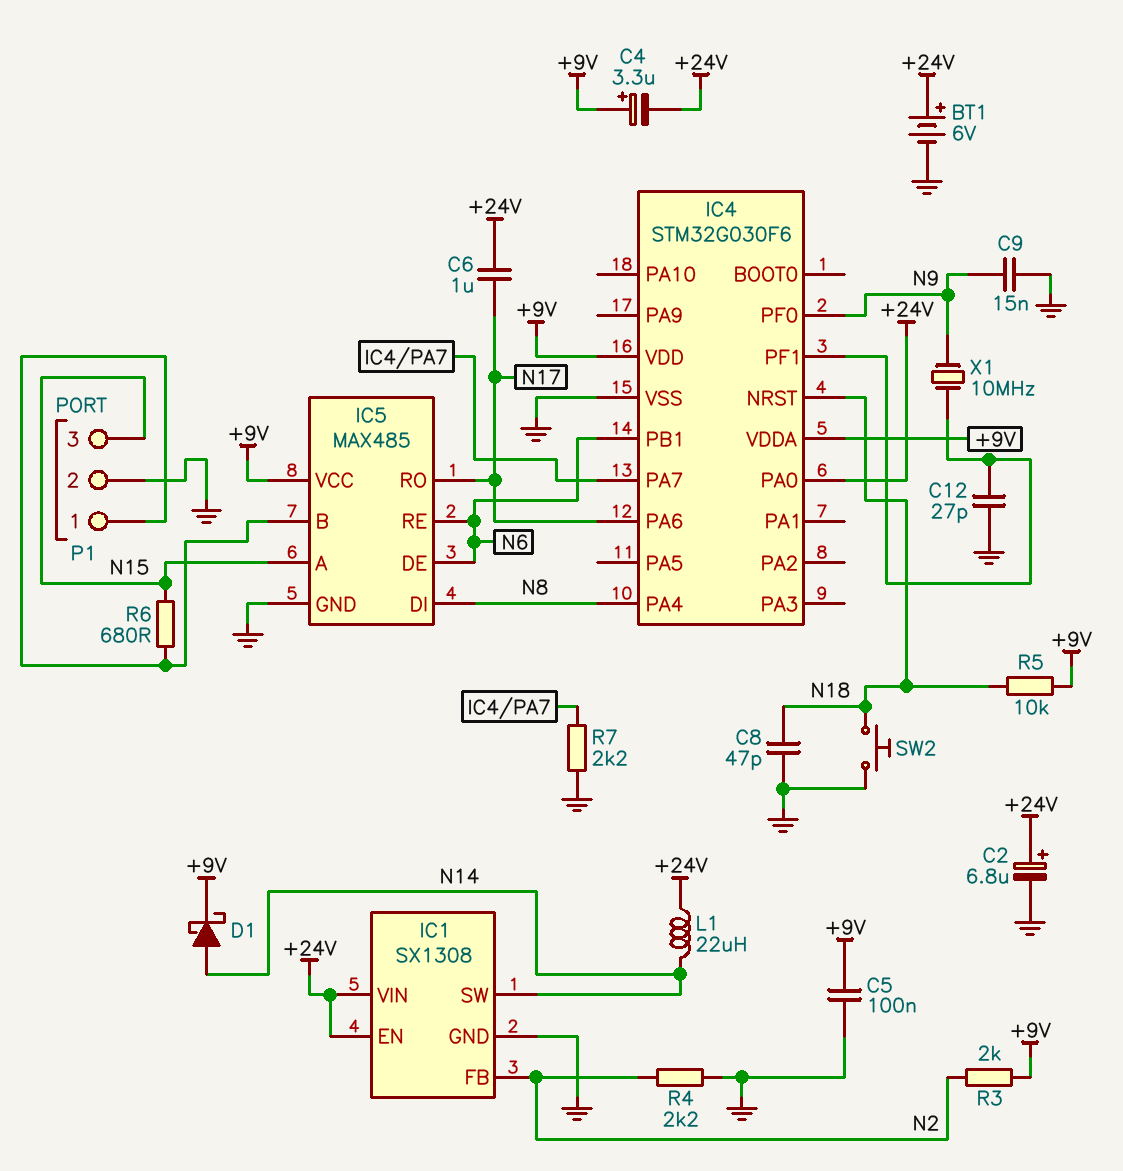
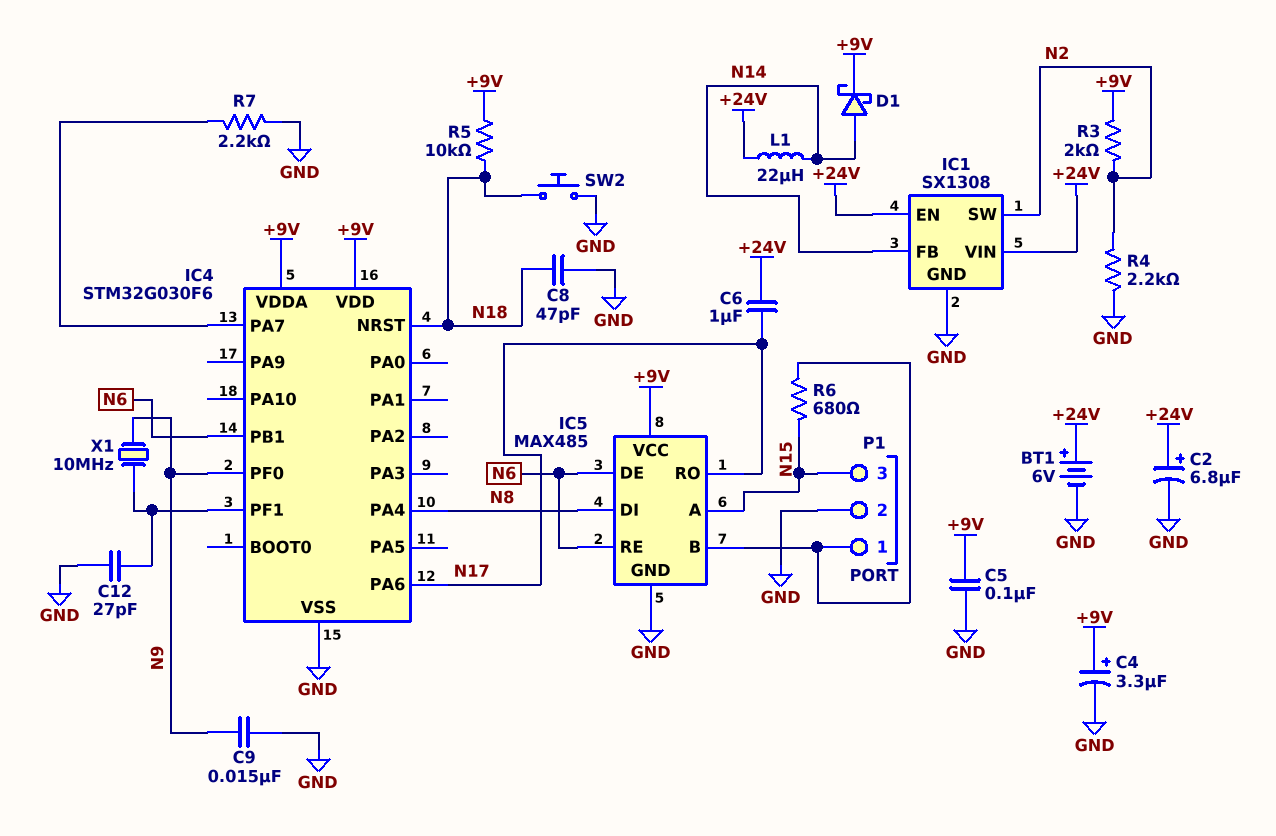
C4: 3.3uF (plus +9V, minus +24V) -> 3.3uF (plus +9V, minus GND)
IC1 pin FB: N2 -> N14
IC1 pin SW: N14 -> N2
IC4 pin PA0: +24V -> none

